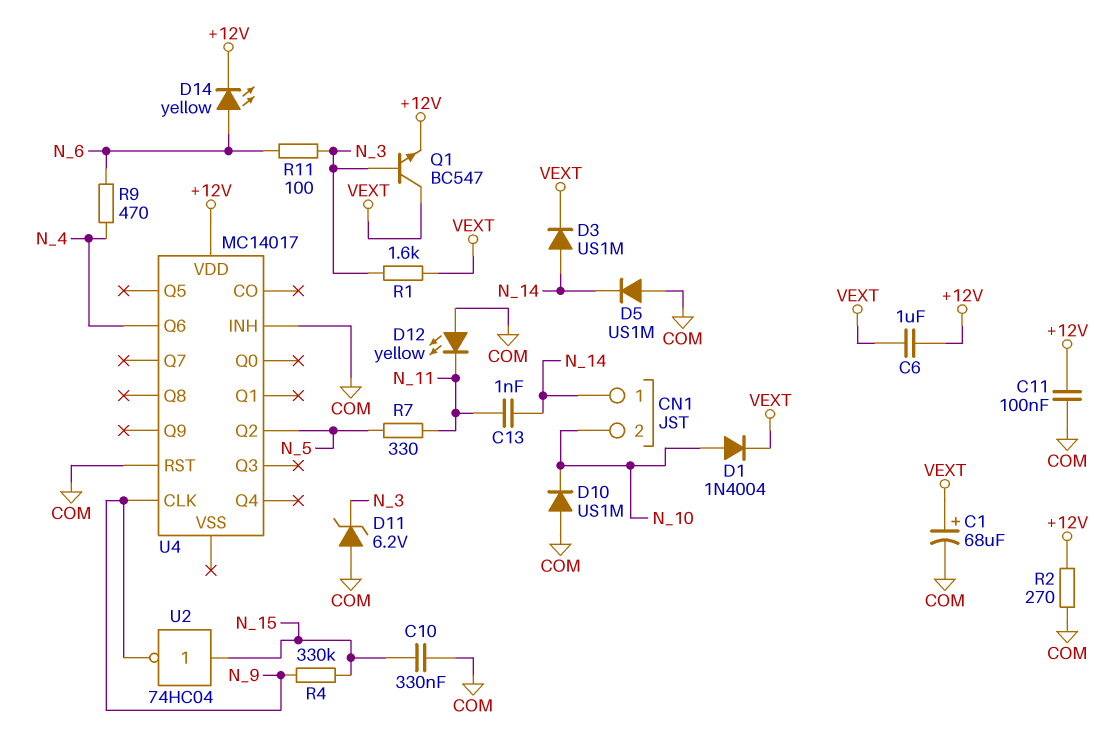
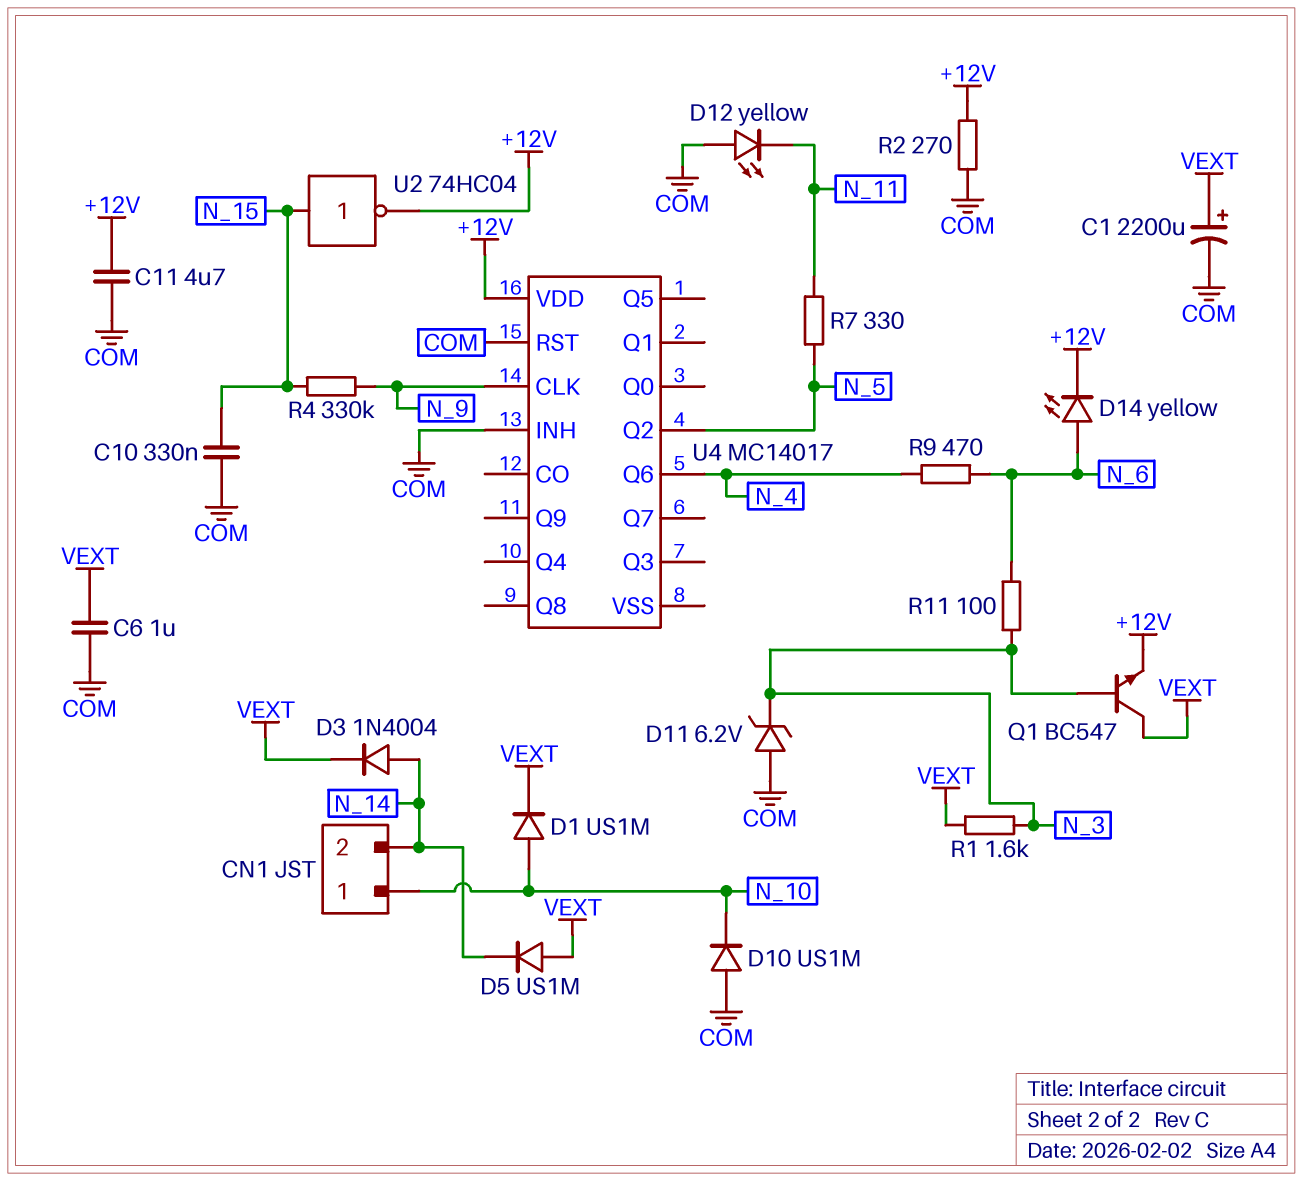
C1: 68uF (plus VEXT, minus COM) -> 2200uF (plus VEXT, minus COM)
C6: 1uF (+12V, VEXT) -> 1uF (COM, VEXT)
C11: 100nF (+12V, COM) -> 4.7uF (+12V, COM)
C13: 1nF (N_11, N_14) -> none
CN1 pin 1: N_14 -> N_10
CN1 pin 2: N_10 -> N_14
D1: diode 1N4004 (A N_10, K VEXT) -> diode US1M (A N_10, K VEXT)
D3: diode US1M (A N_14, K VEXT) -> diode 1N4004 (A N_14, K VEXT)
D5: diode US1M (A COM, K N_14) -> diode US1M (A VEXT, K N_14)
U2: NOT 74HC04 (in N_15, out N_9) -> NOT 74HC04 (in N_15, out +12V)

